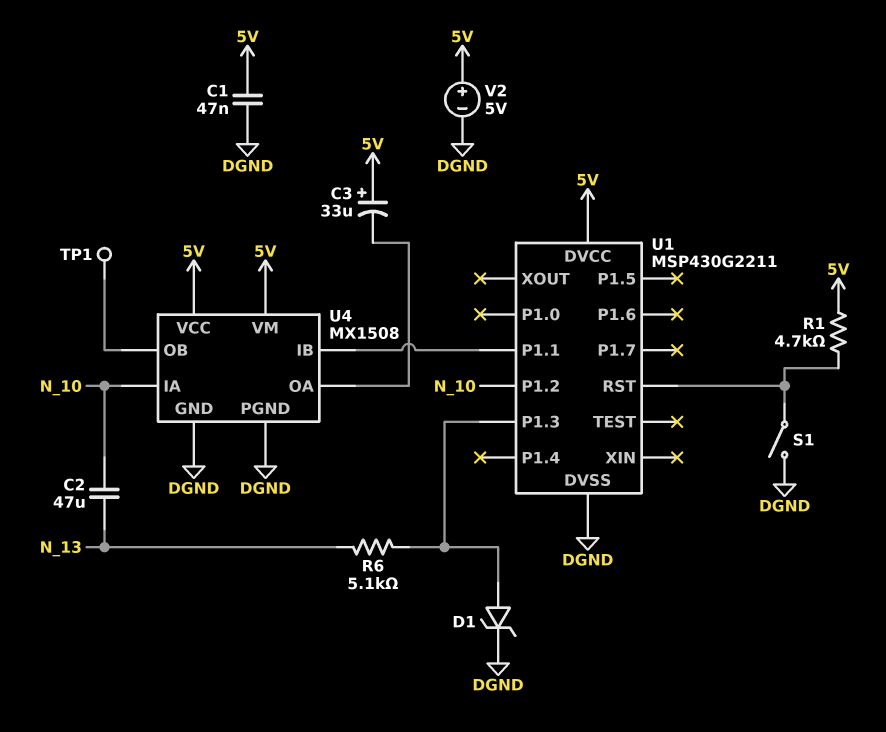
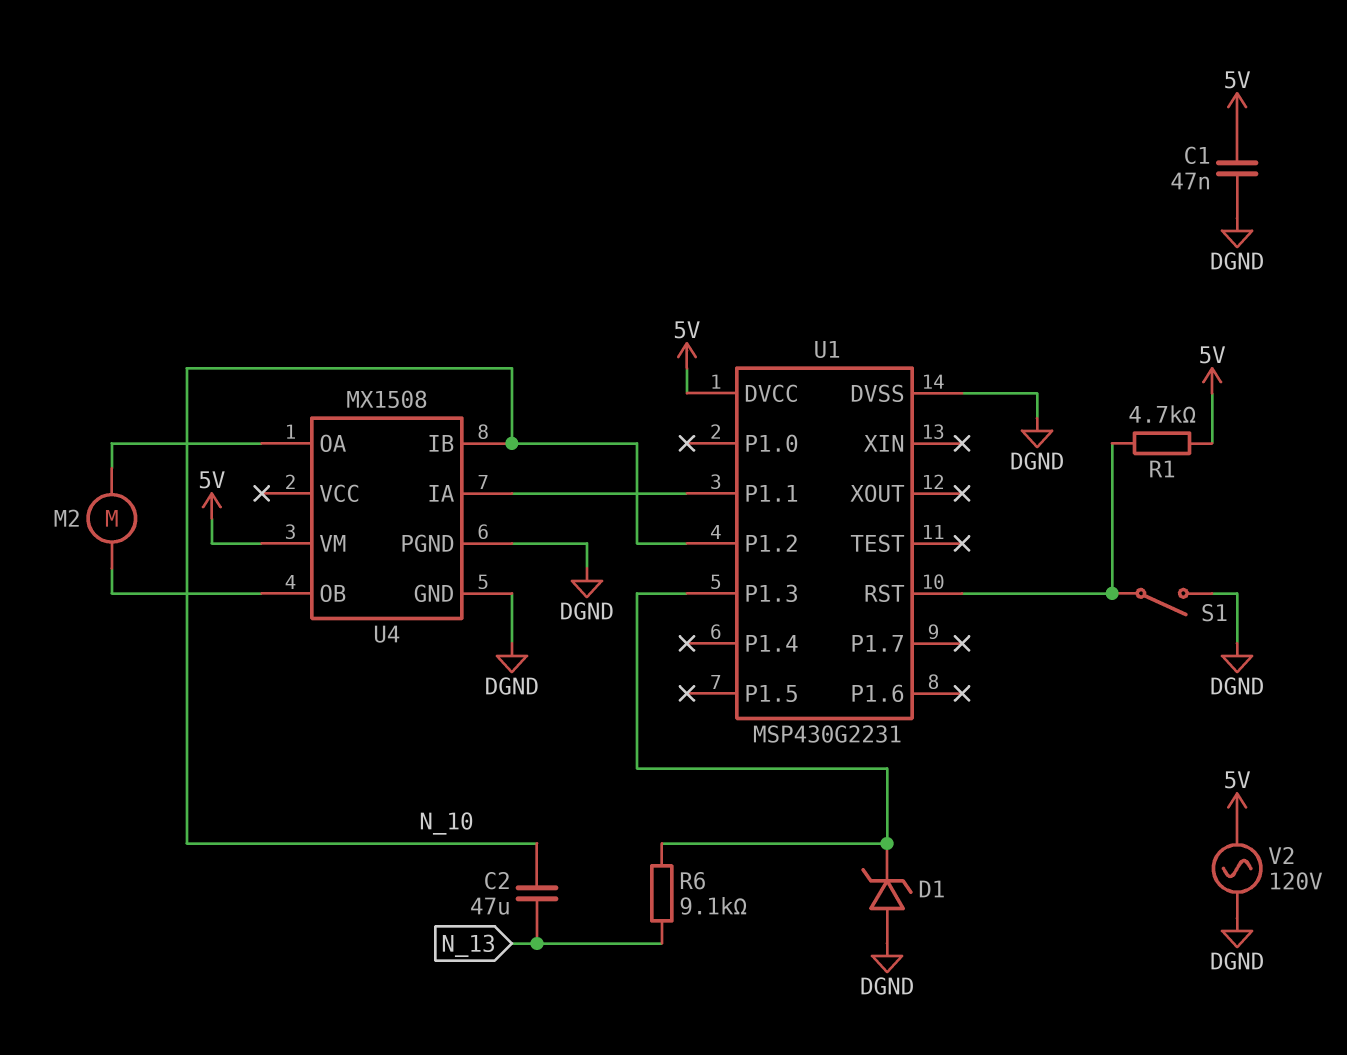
C3: 33uF (plus 5V, minus U4/OA) -> none
D1: zener (A U1/P1.3, K DGND) -> zener (A DGND, K U1/P1.3)
M2: none -> motor (U4/OA, U4/OB)
R6: 5.1k (N_13, U1/P1.3) -> 9.1k (N_13, U1/P1.3)
TP1: test point (U4/OB) -> none
U1: MSP430G2211 -> MSP430G2231
U4 pin IA: N_10 -> U1/P1.1
U4 pin IB: U1/P1.1 -> N_10
U4 pin VCC: 5V -> none
V2: 5V (plus 5V, minus DGND) -> AC 120V (5V, DGND)

